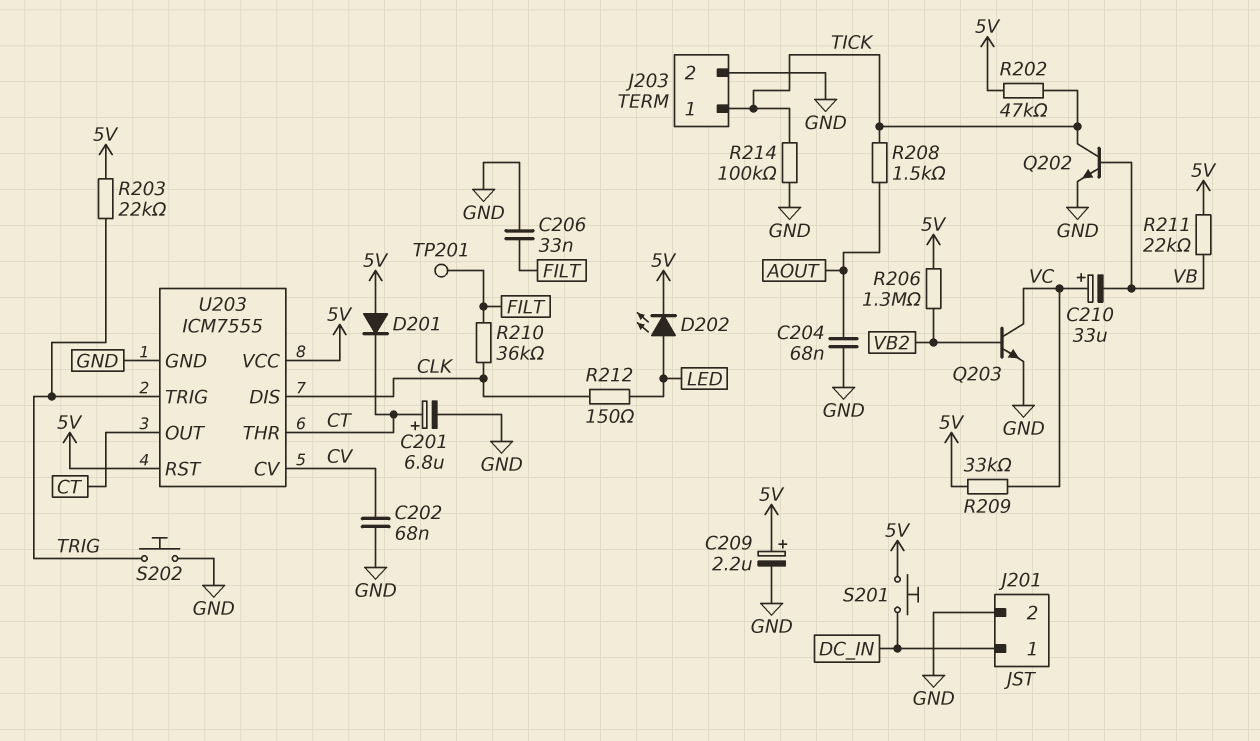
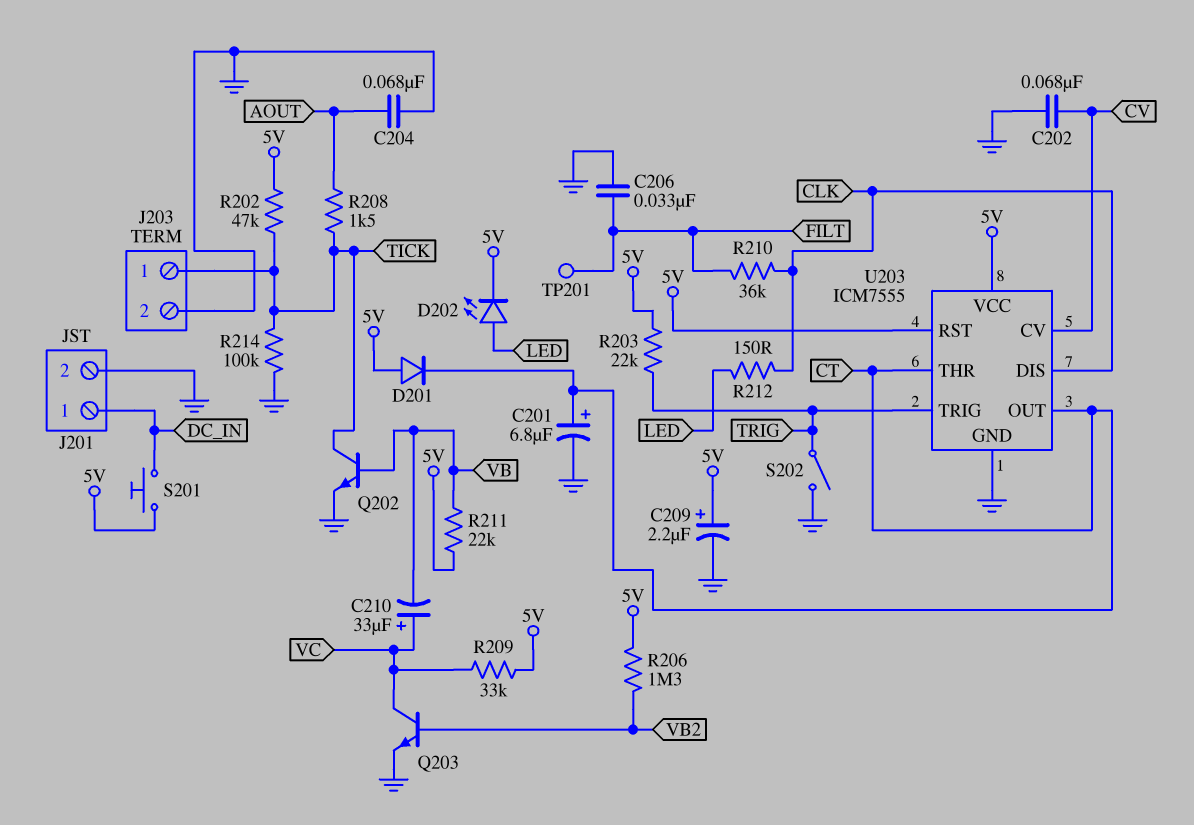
S202: button (GND, TRIG) -> switch (GND, TRIG)

